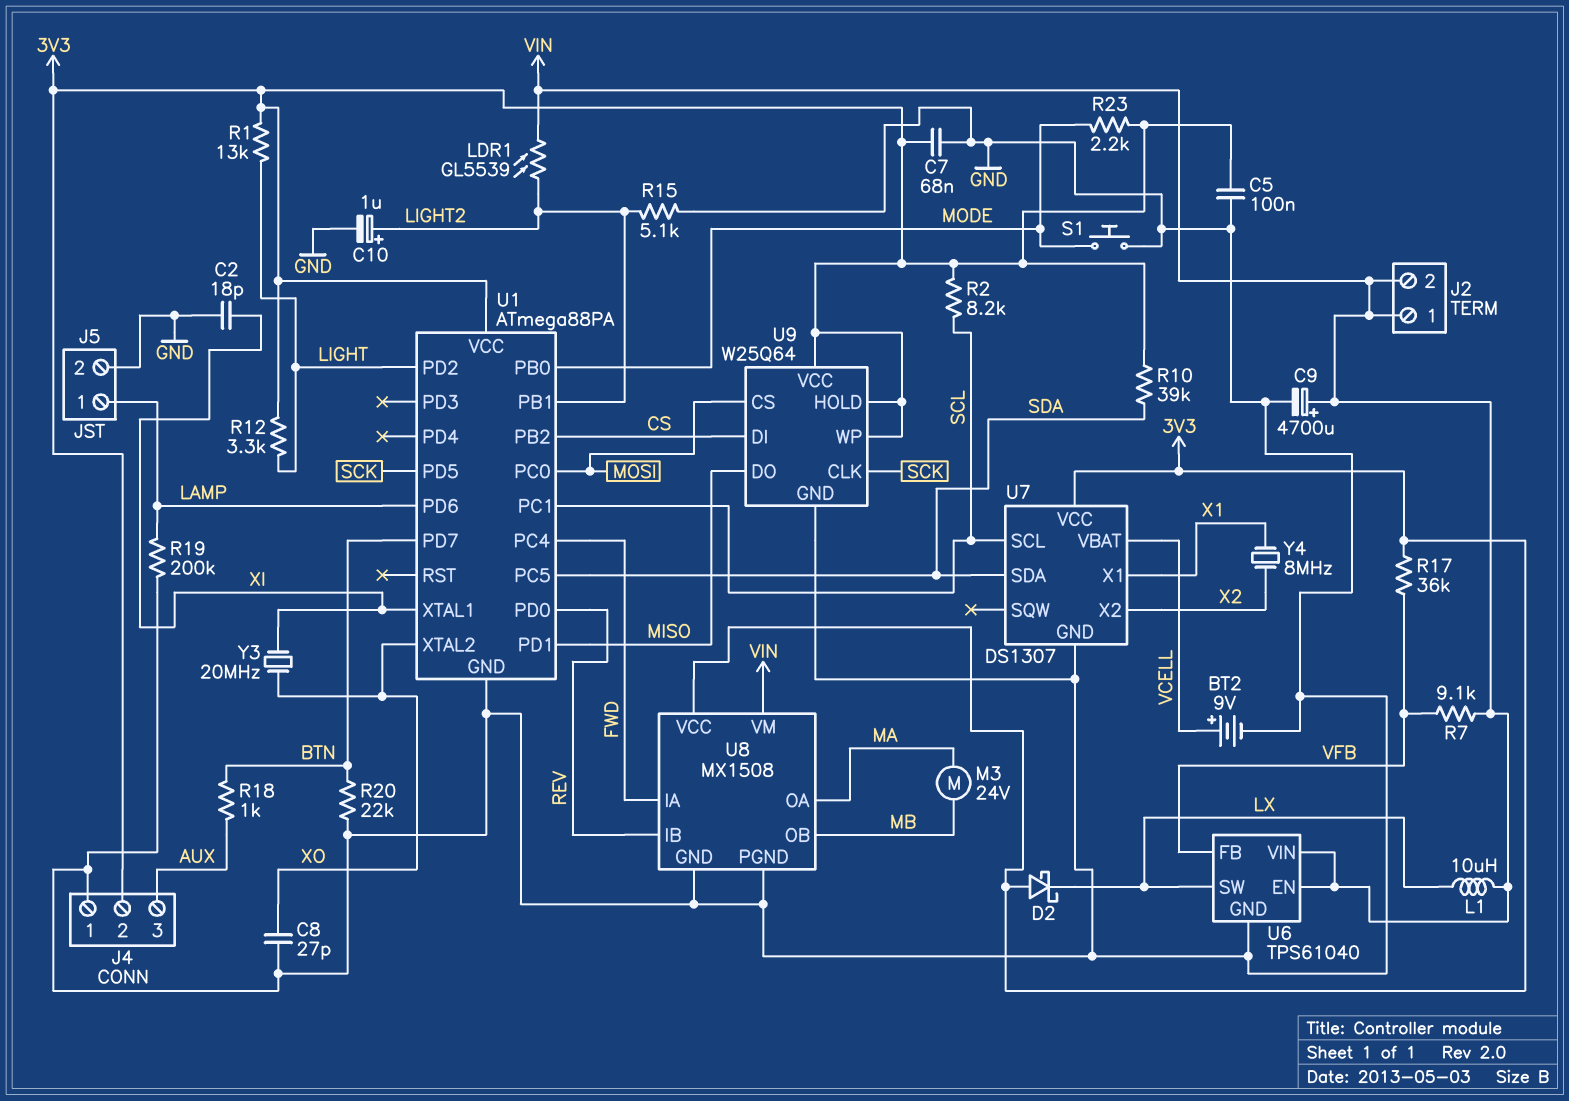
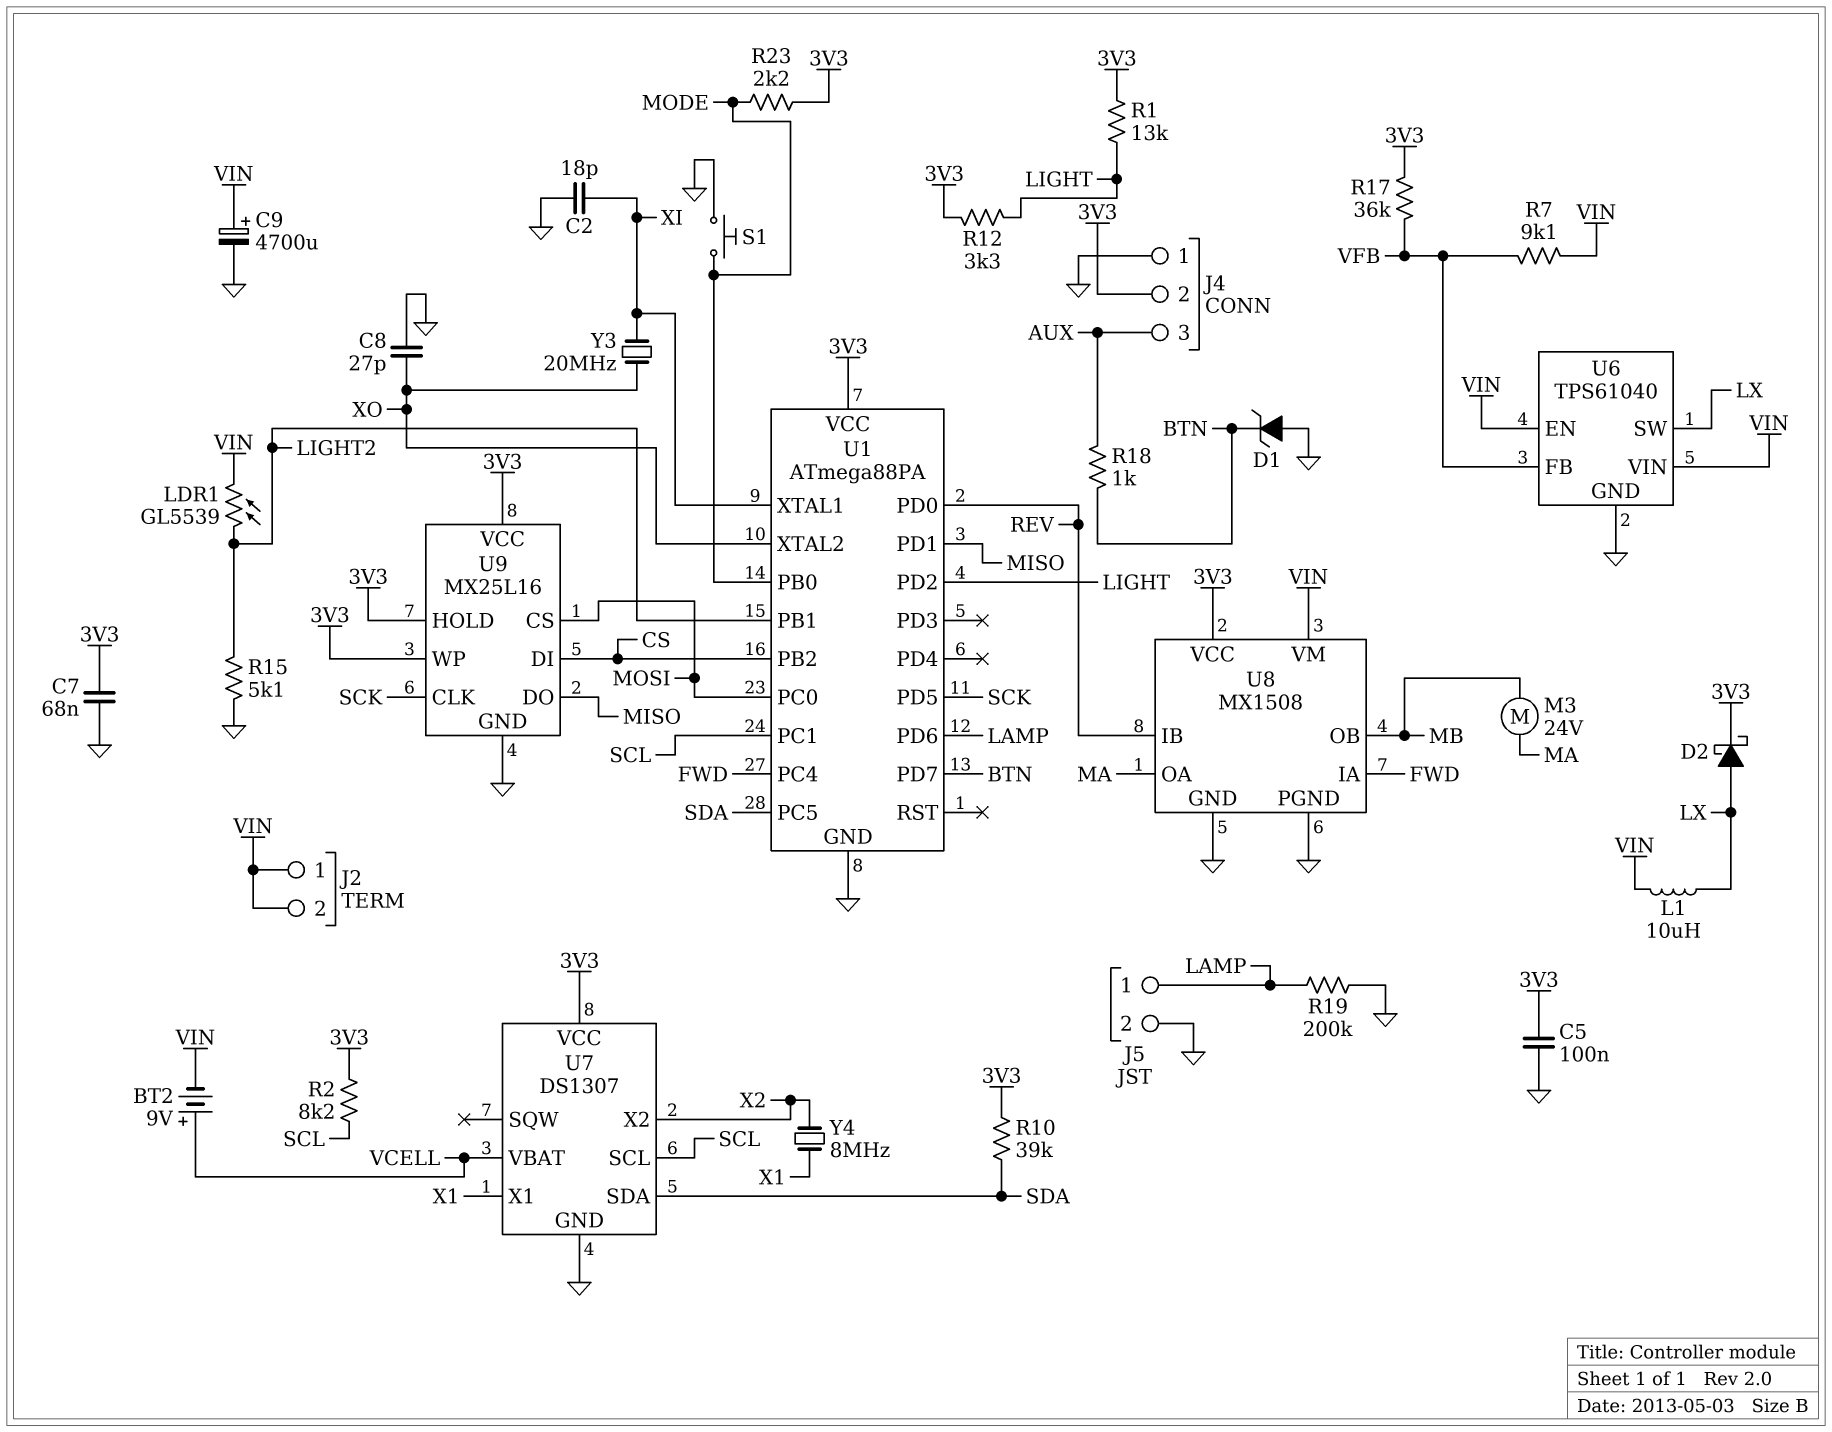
BT2: 9V (plus VCELL, minus GND) -> 9V (plus VCELL, minus VIN)
C10: 1uF (plus LIGHT2, minus GND) -> none
D1: none -> zener (A GND, K BTN)
D2: schottky (A 3V3, K LX) -> schottky (A LX, K 3V3)
R20: 22k (BTN, GND) -> none
U9: W25Q64 -> MX25L16

